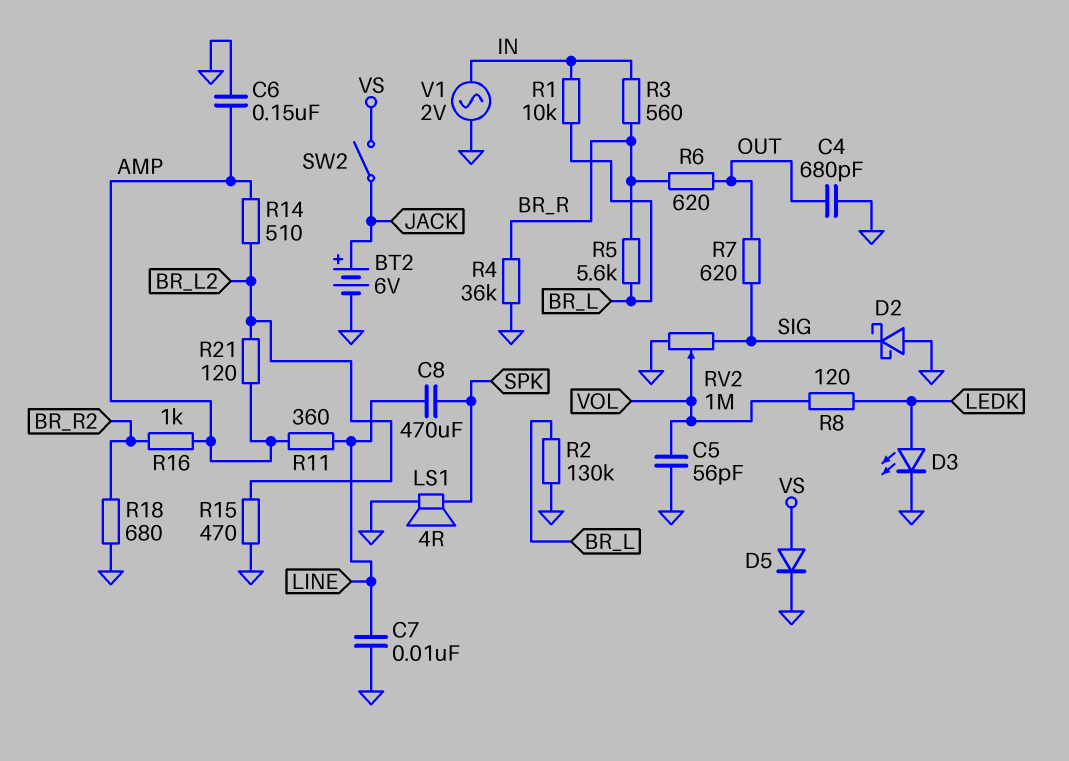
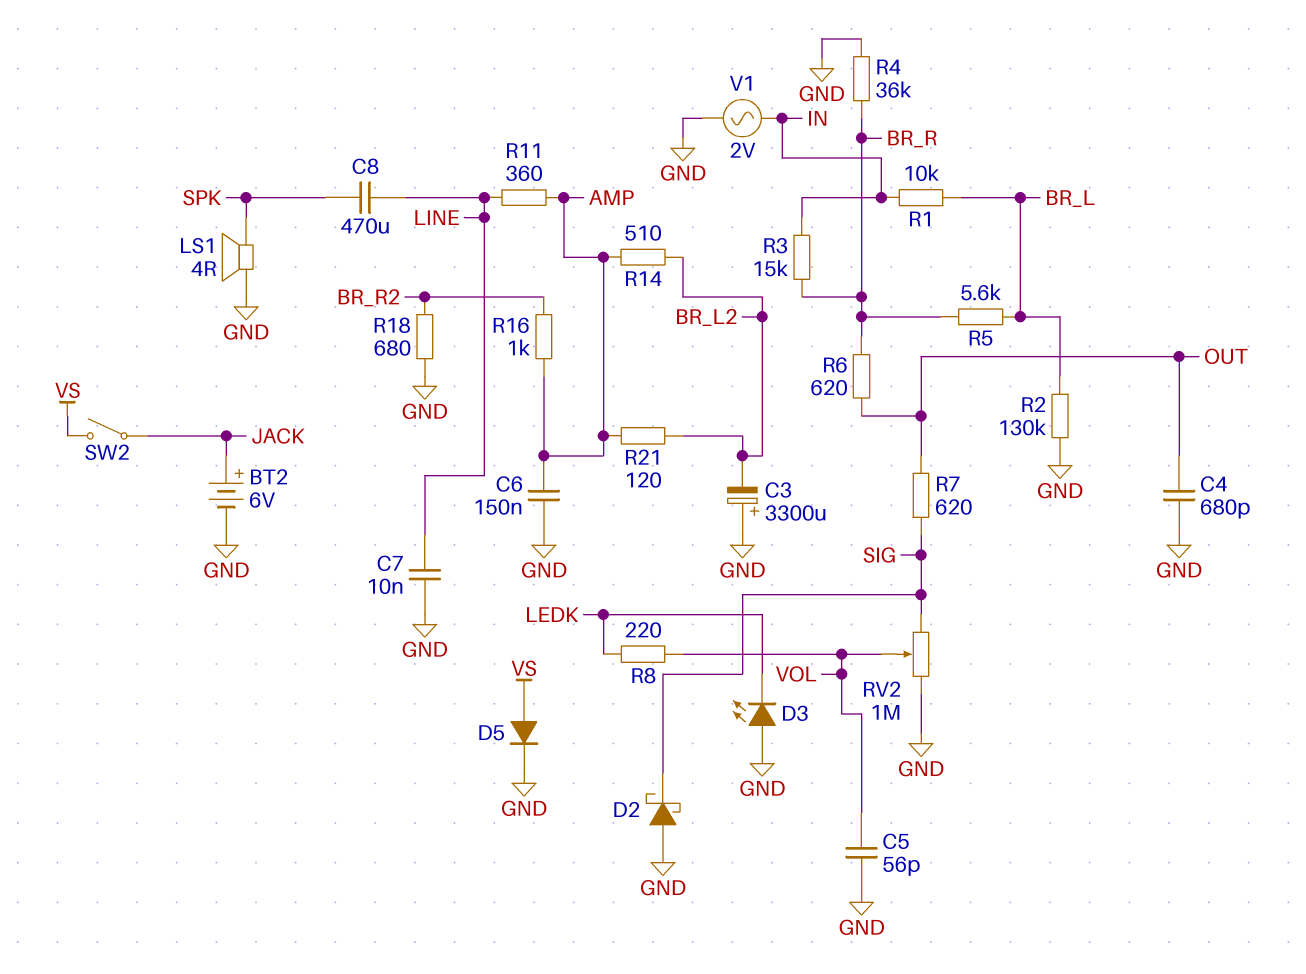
C3: none -> 3300uF (plus GND, minus BR_L2)
D3: LED (A LEDK, K GND) -> LED (A GND, K LEDK)
R3: 560 (BR_R, IN) -> 15k (BR_R, IN)
R8: 120 (LEDK, VOL) -> 220 (LEDK, VOL)
R15: 470 (BR_L2, GND) -> none

